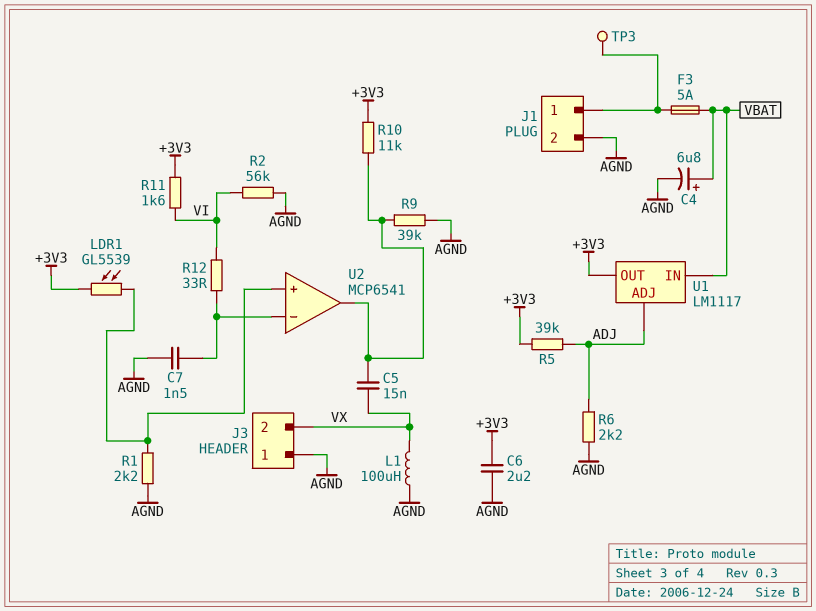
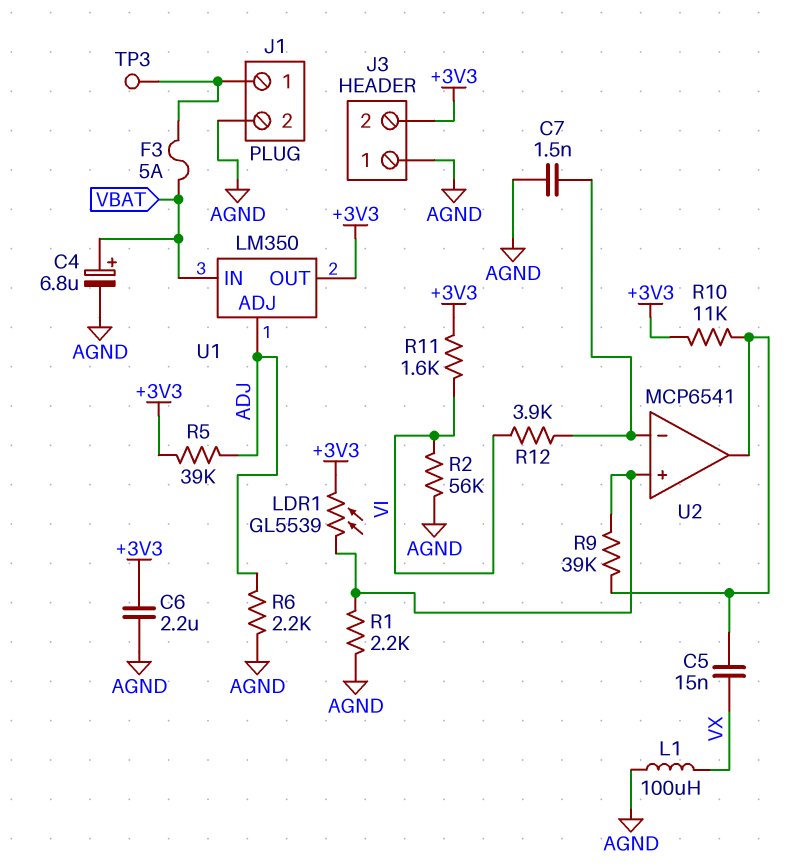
J3 pin 2: VX -> +3V3
R9: 39k (AGND, U2/out) -> 39k (U2/in+, U2/out)
R12: 33 (U2/in-, VI) -> 3.9k (U2/in-, VI)
U1: LM1117 -> LM350

